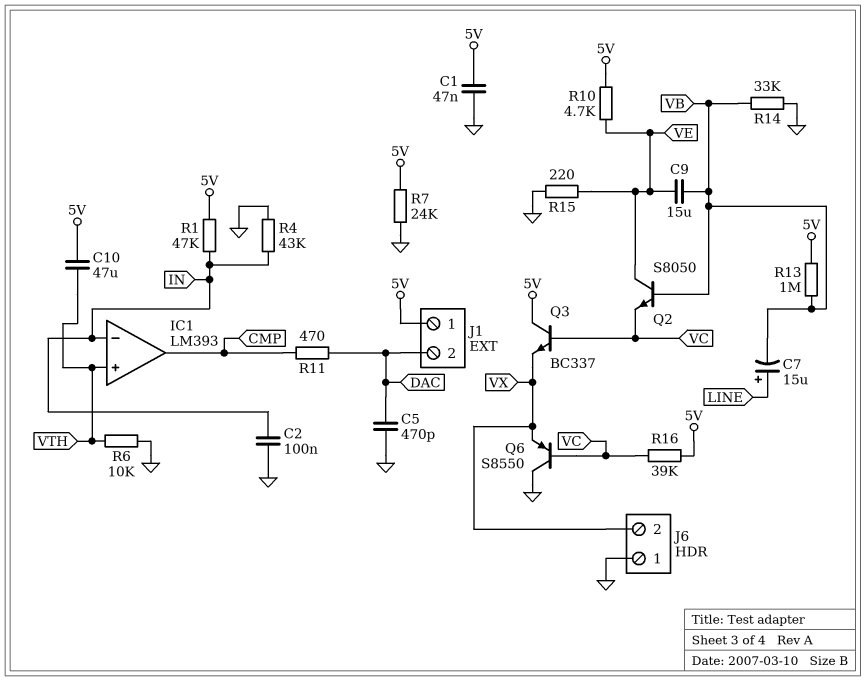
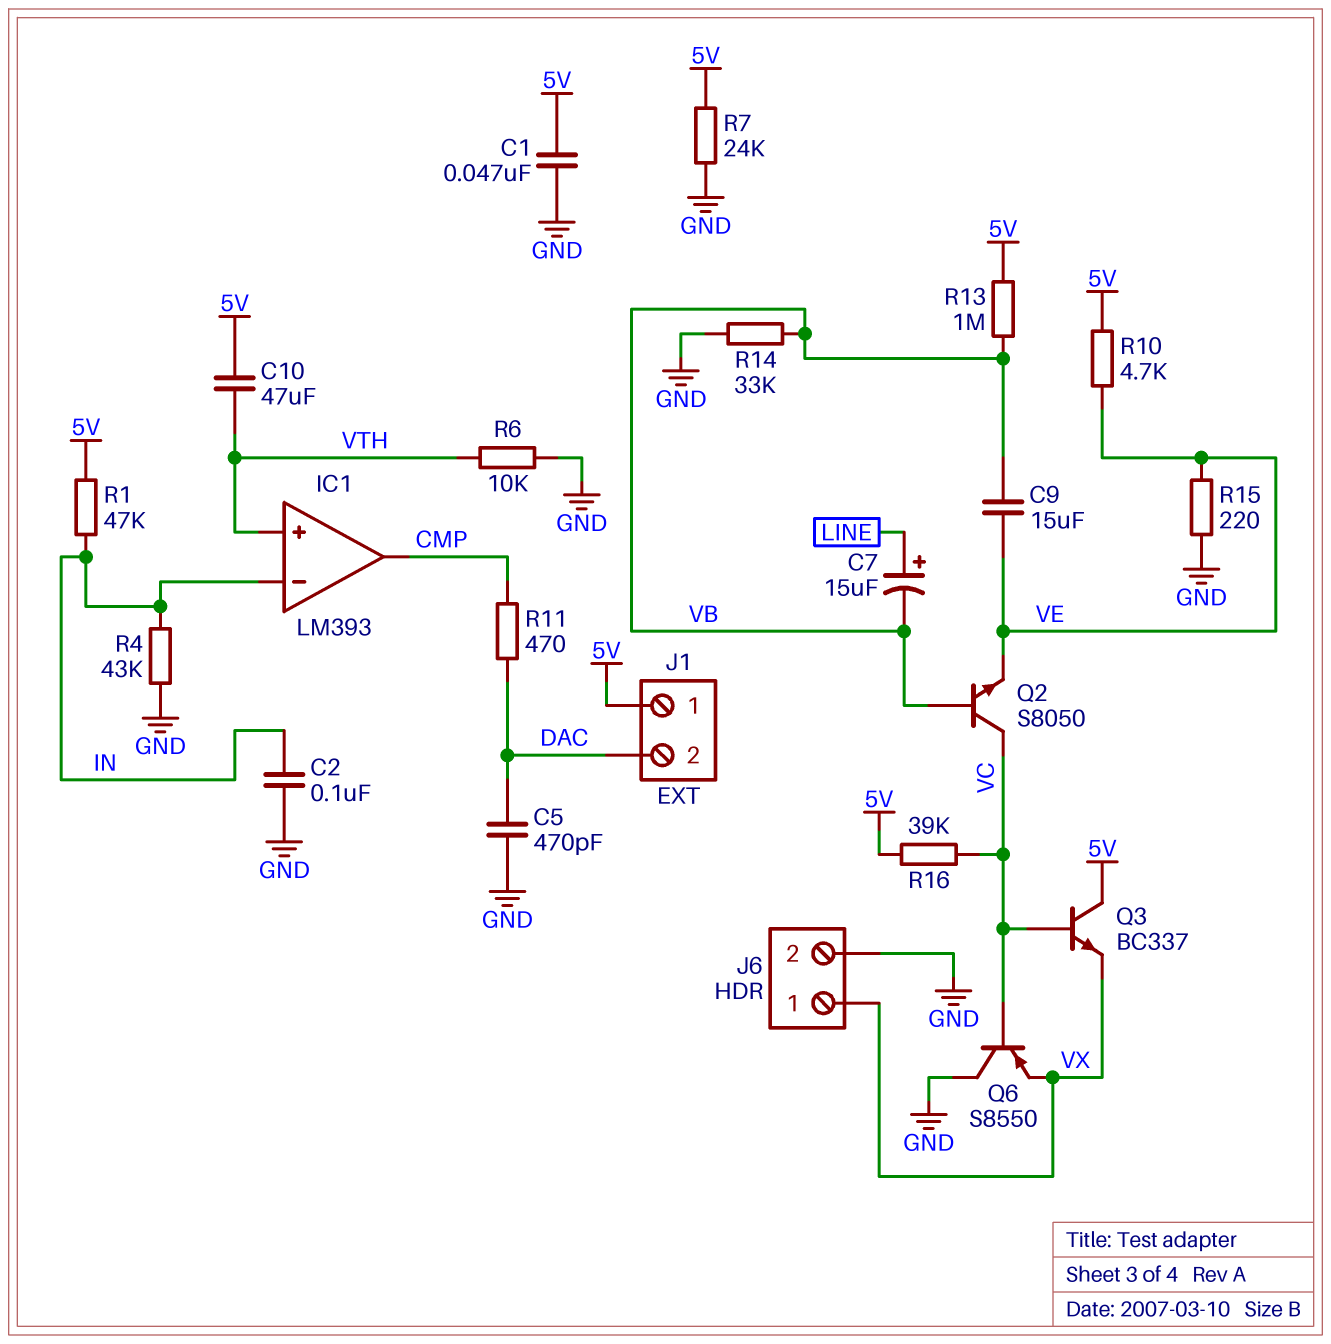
J6 pin 1: GND -> VX
J6 pin 2: VX -> GND
Q2: NPN S8050 (B VB, C VE, E VC) -> NPN S8050 (B VB, C VC, E VE)

